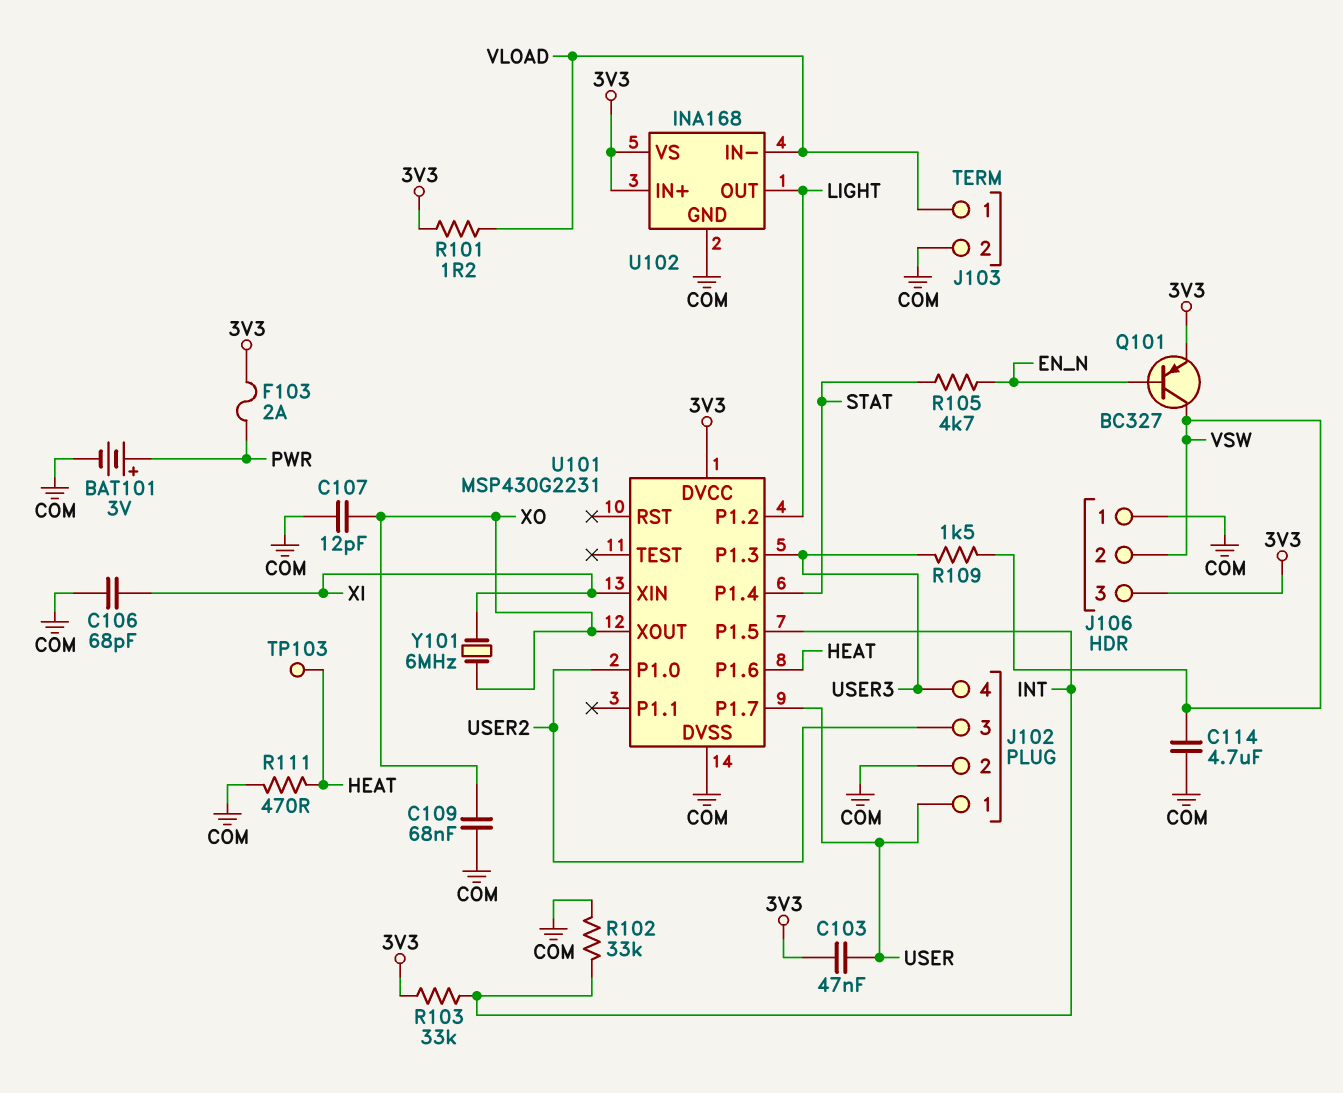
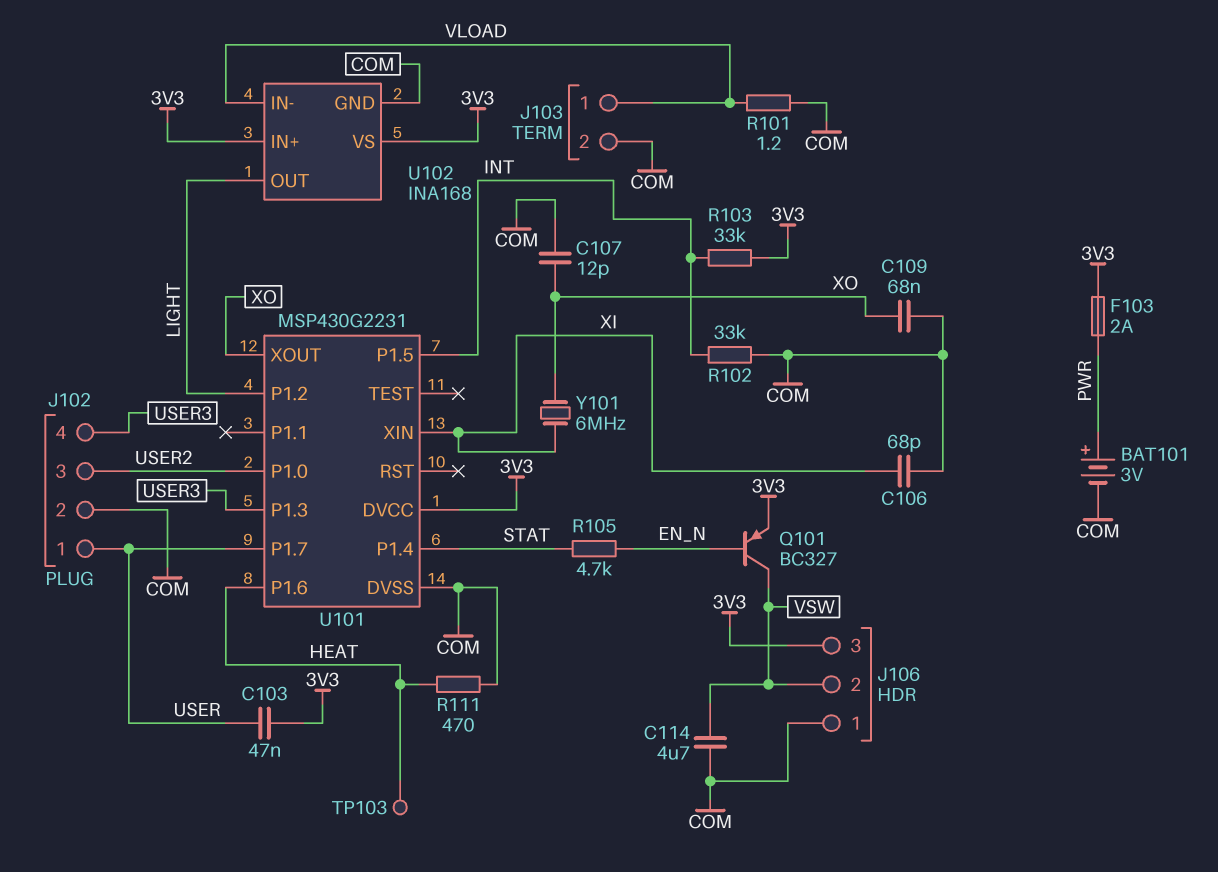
R101: 1.2 (3V3, VLOAD) -> 1.2 (COM, VLOAD)
R109: 1.5k (USER3, VSW) -> none

